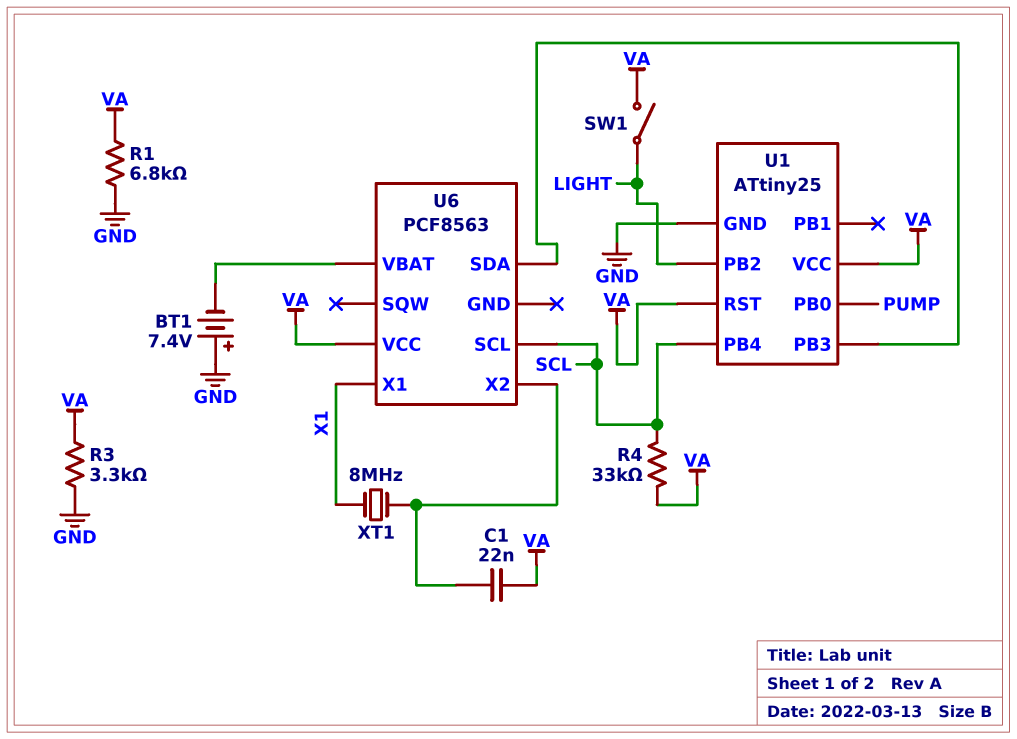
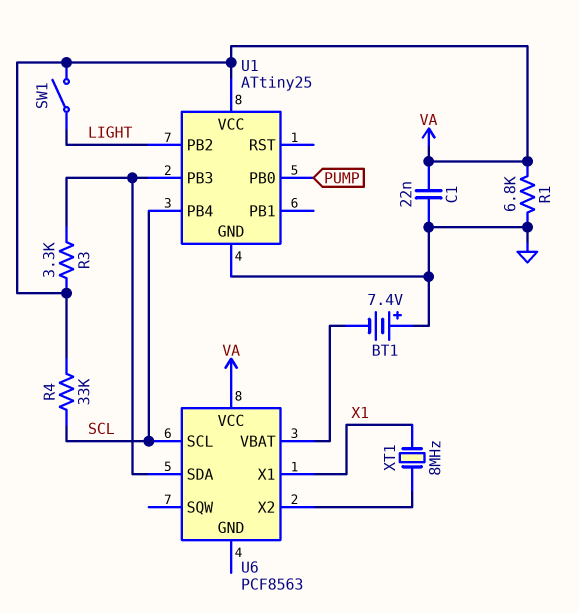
C1: 22nF (U6/X2, VA) -> 22nF (GND, VA)
R3: 3.3k (GND, VA) -> 3.3k (U1/PB3, VA)
U1 pin RST: VA -> none

